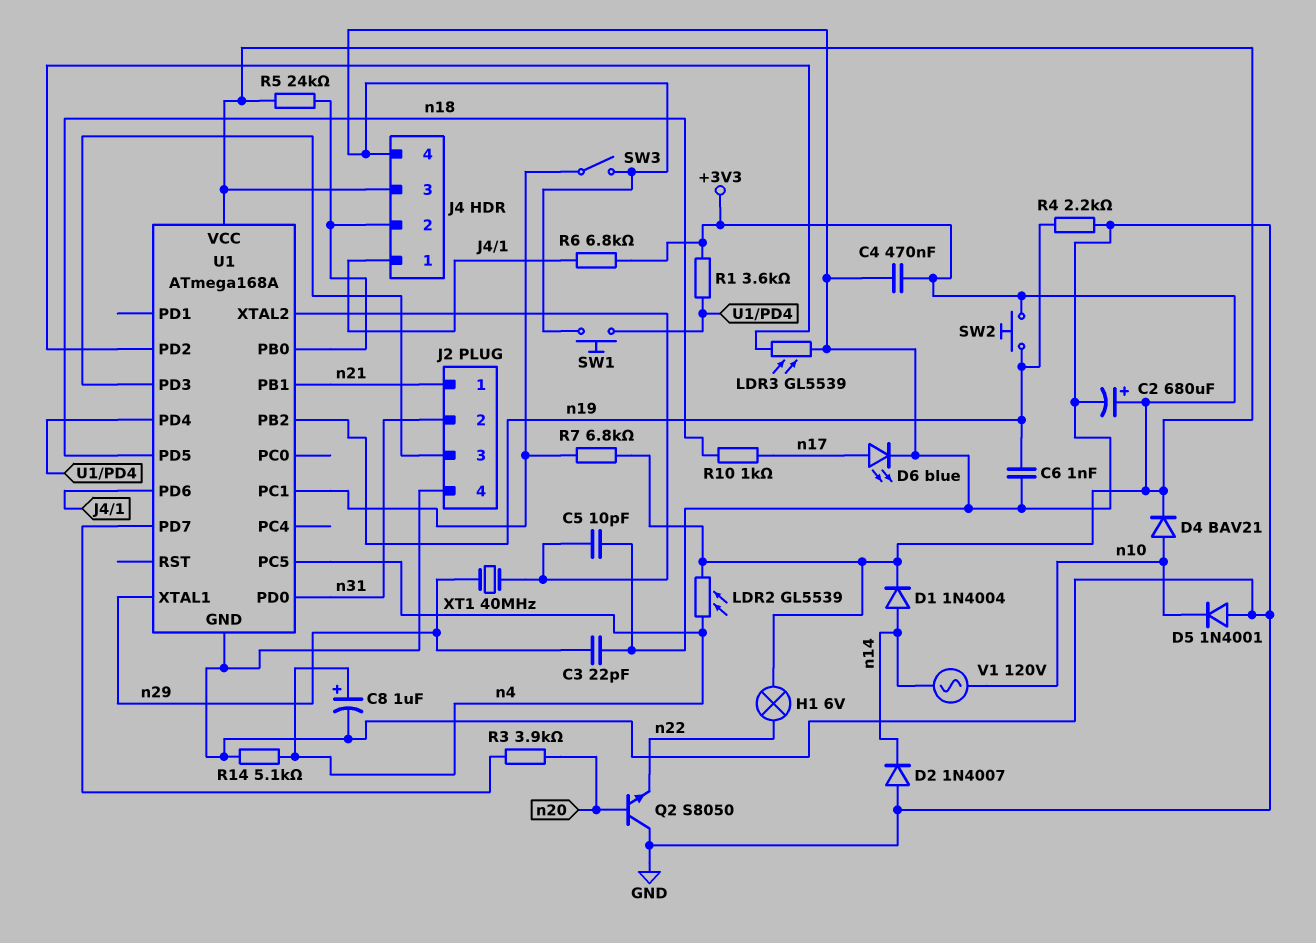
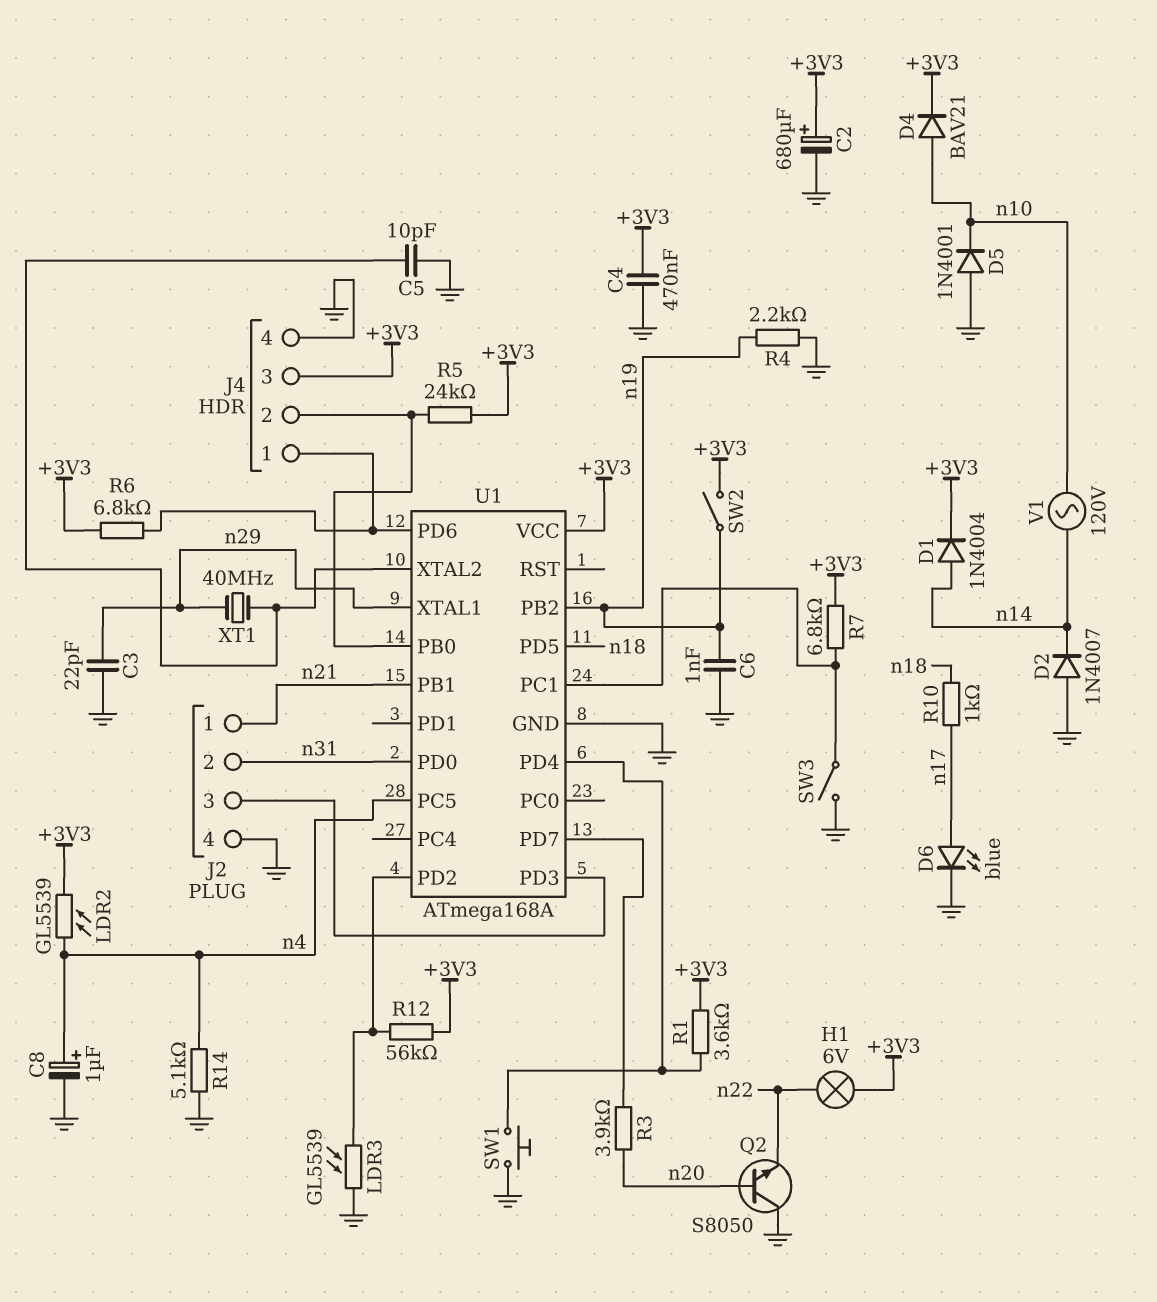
R12: none -> 56k (+3V3, U1/PD2)
SW2: button (+3V3, n19) -> switch (+3V3, n19)

